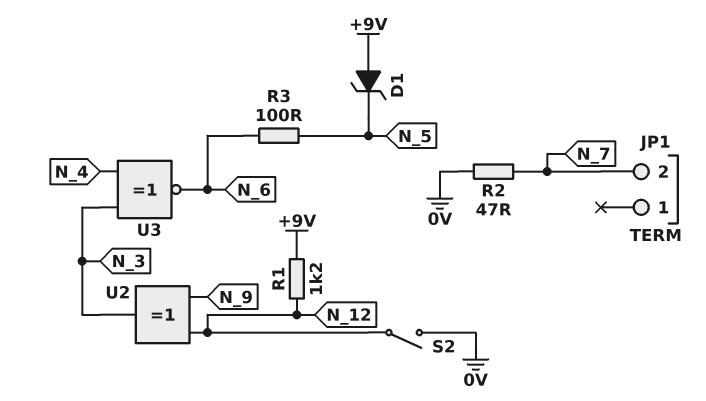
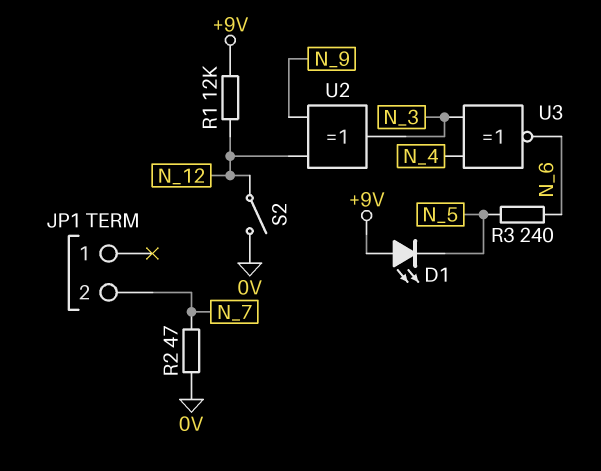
D1: zener (A +9V, K N_5) -> LED (A +9V, K N_5)
R1: 1.2k (+9V, N_12) -> 12k (+9V, N_12)
R3: 100 (N_5, N_6) -> 240 (N_5, N_6)

